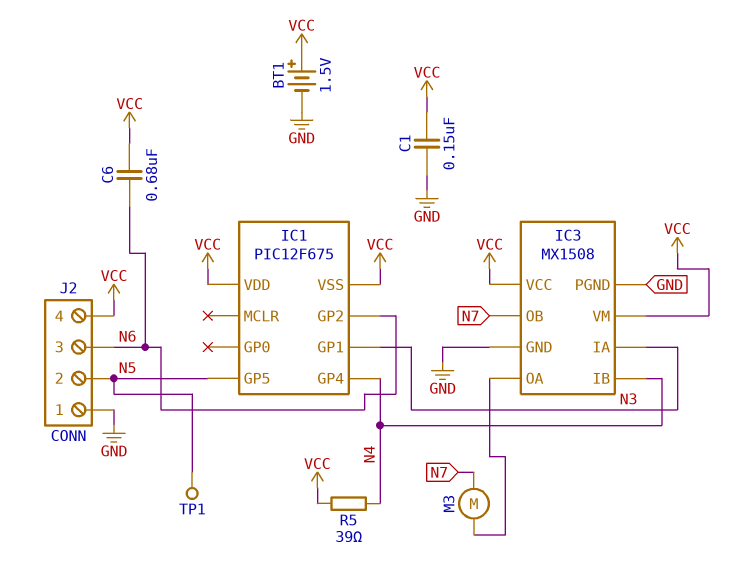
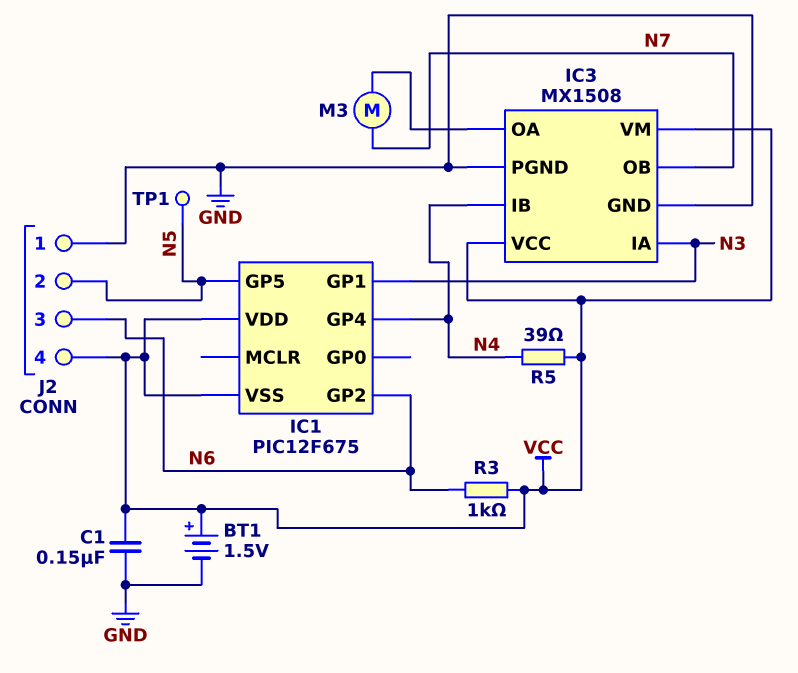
C6: 680nF (N6, VCC) -> none
R3: none -> 1k (N6, VCC)

